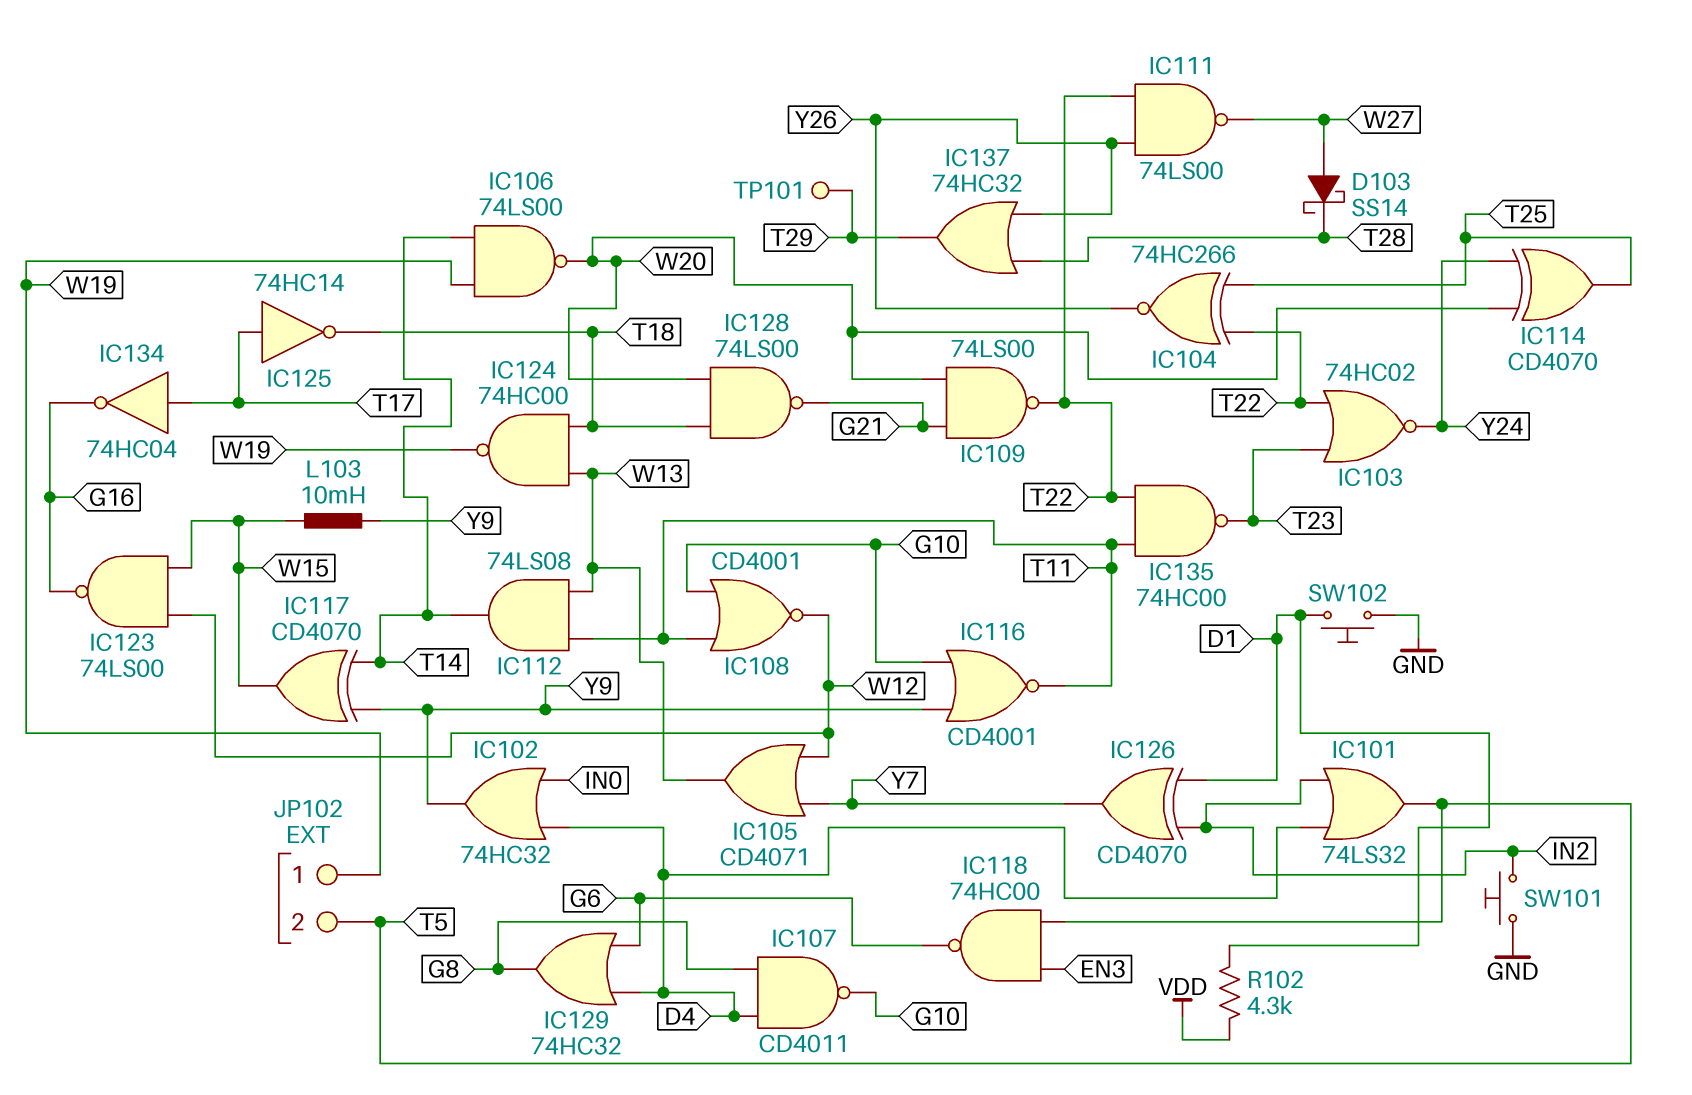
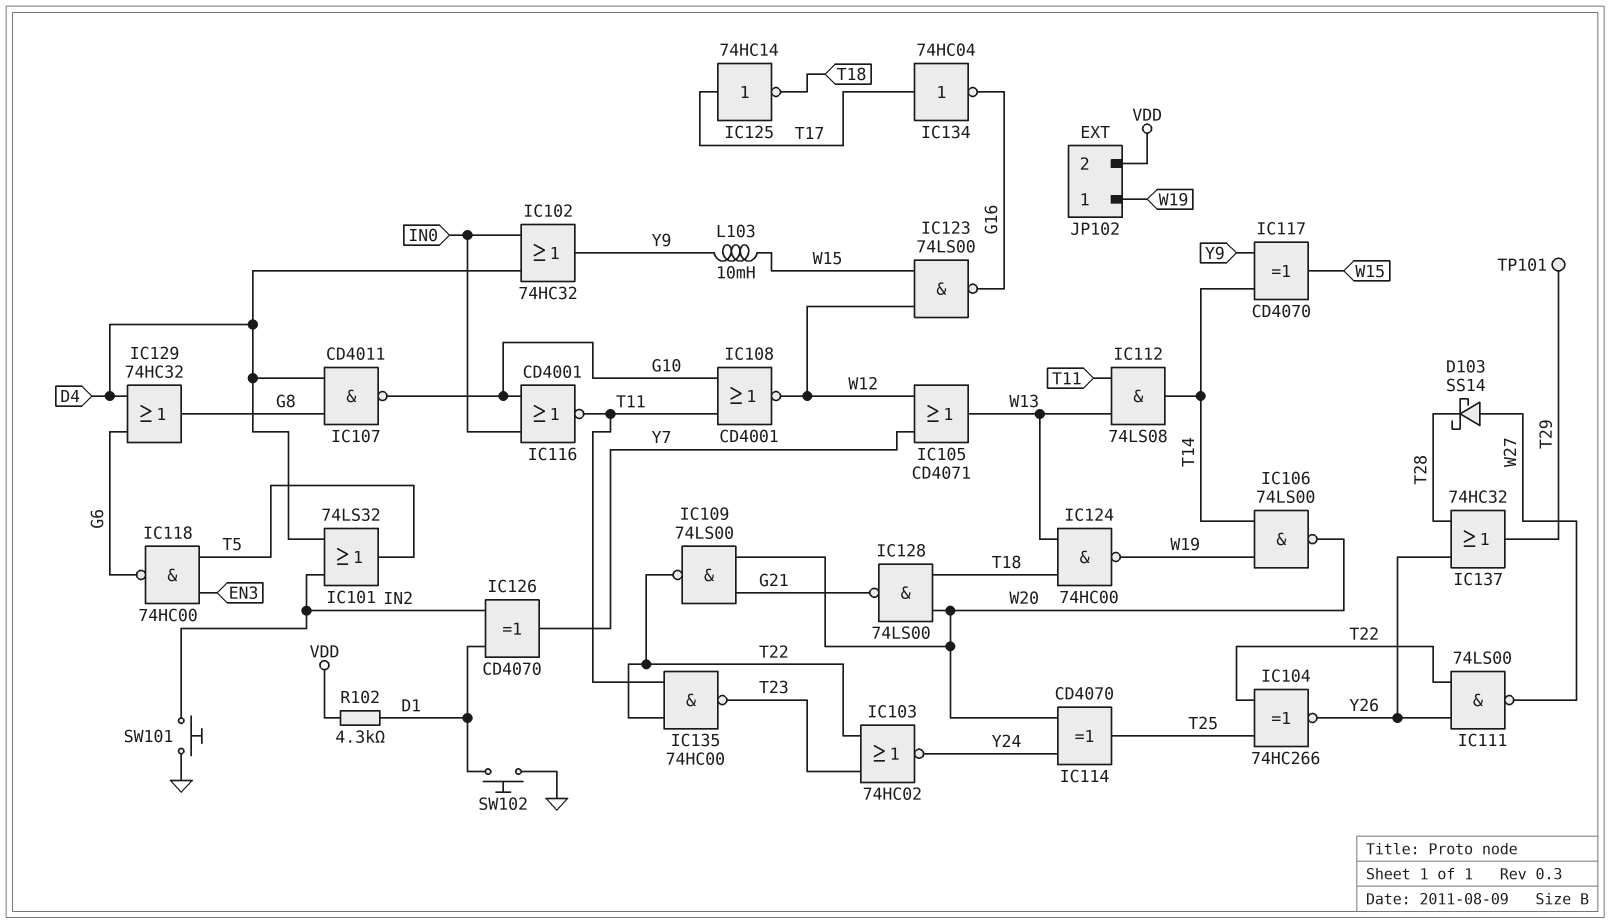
IC116: NOR CD4001 (in G10, in Y9, out T11) -> NOR CD4001 (in G10, in IN0, out T11)
JP102 pin 2: T5 -> VDD

